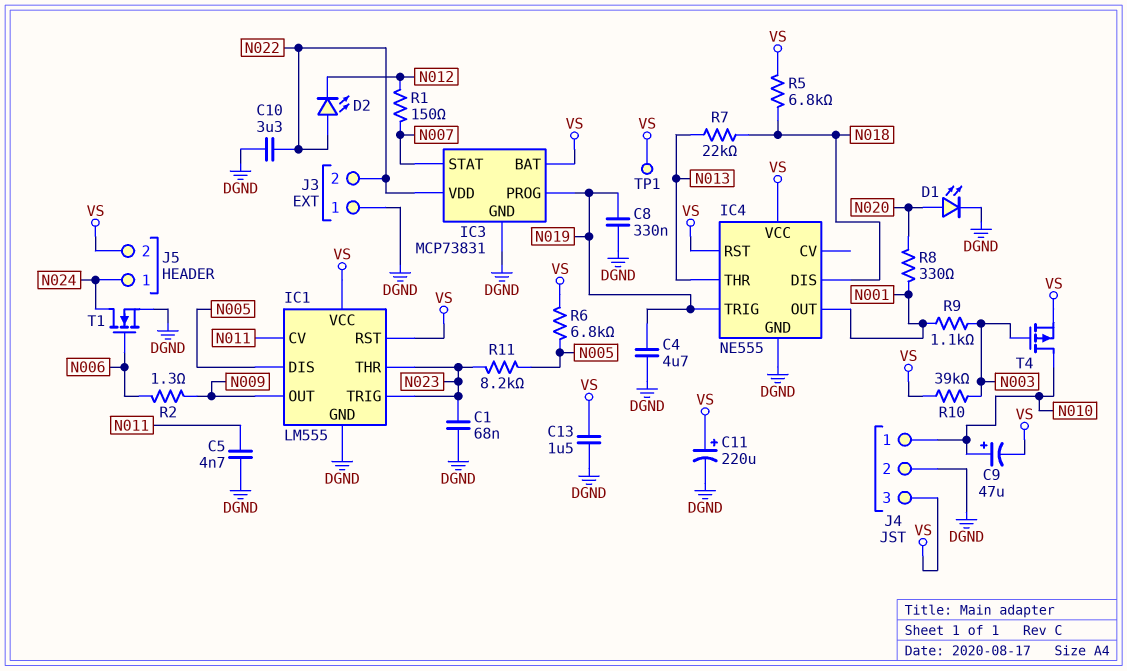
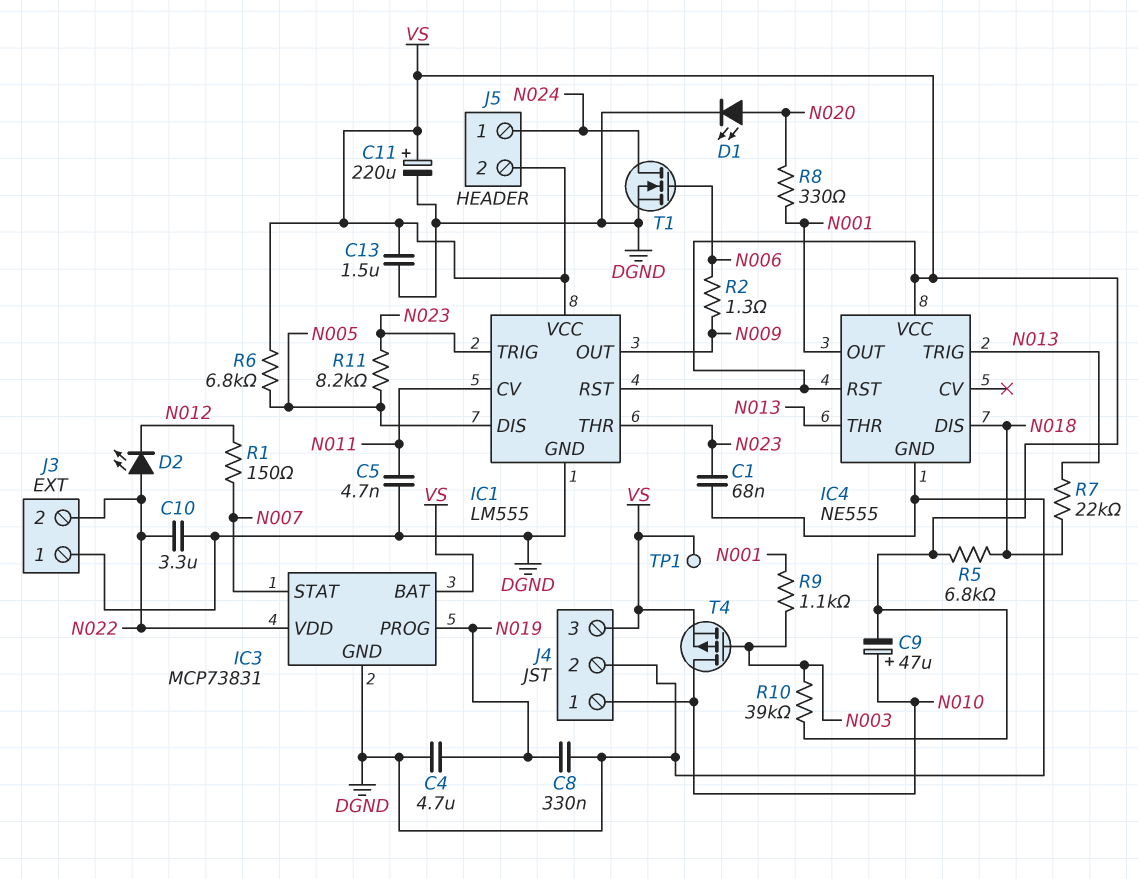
IC4 pin TRIG: N019 -> N013

